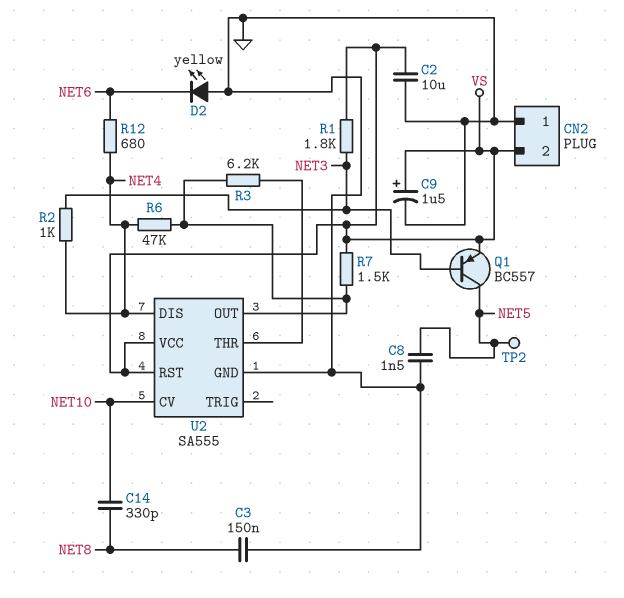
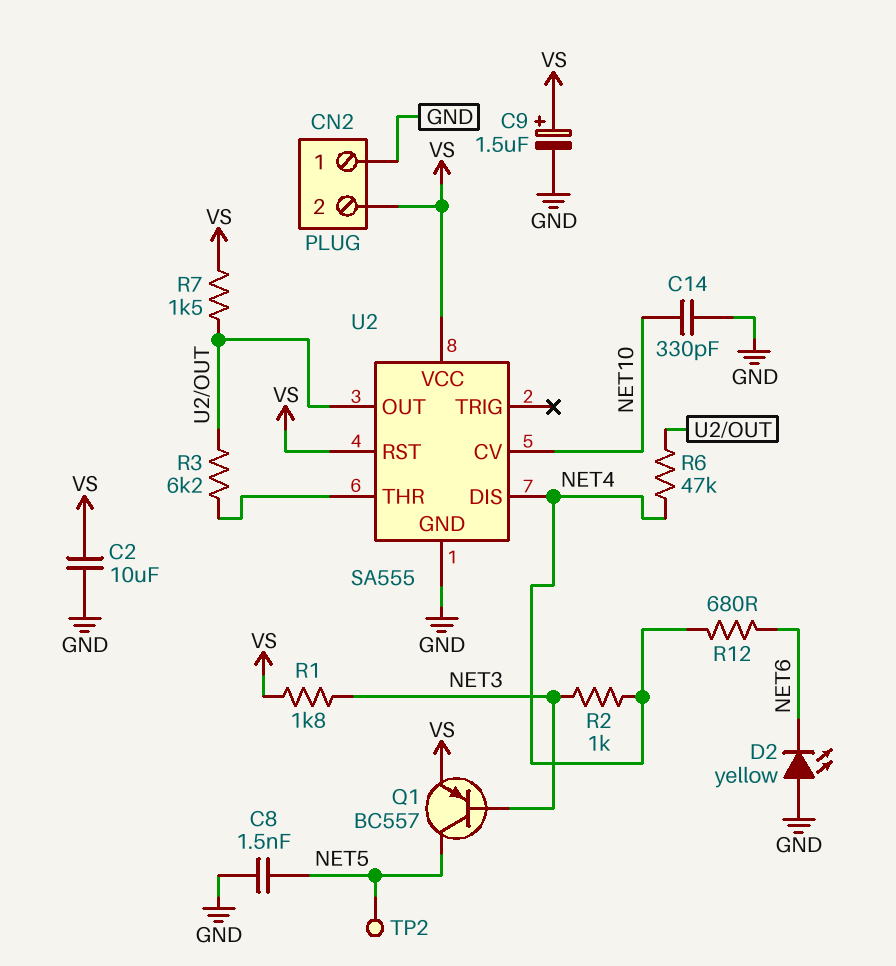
C3: 150nF (GND, NET8) -> none
C14: 330pF (NET8, NET10) -> 330pF (GND, NET10)

